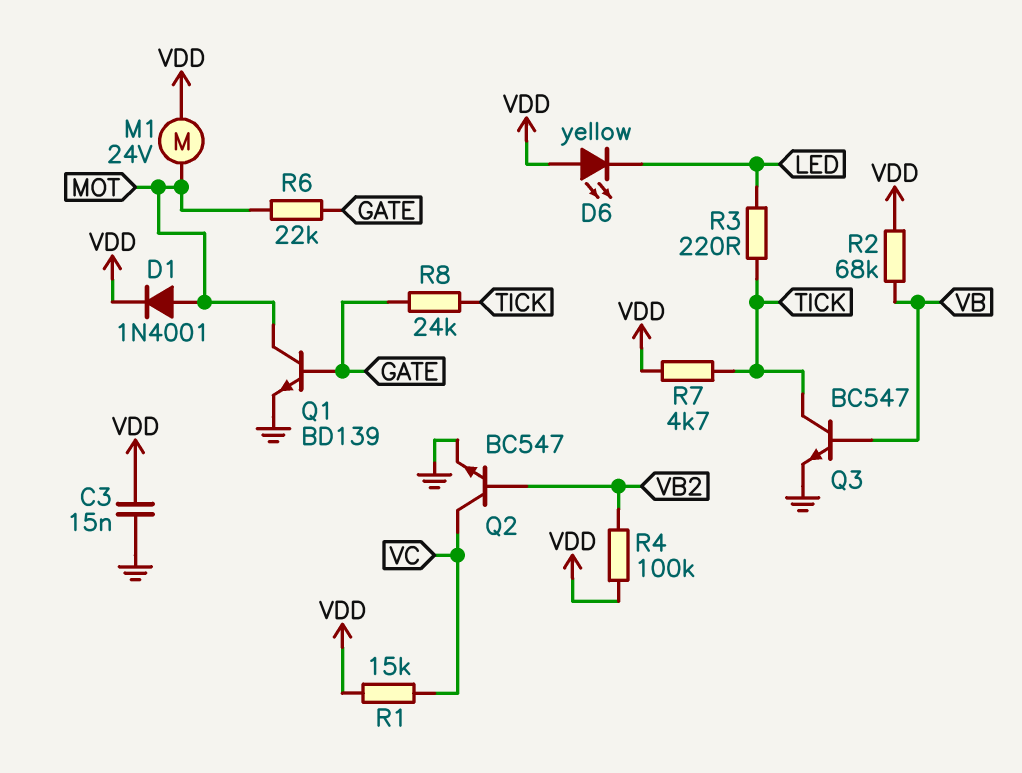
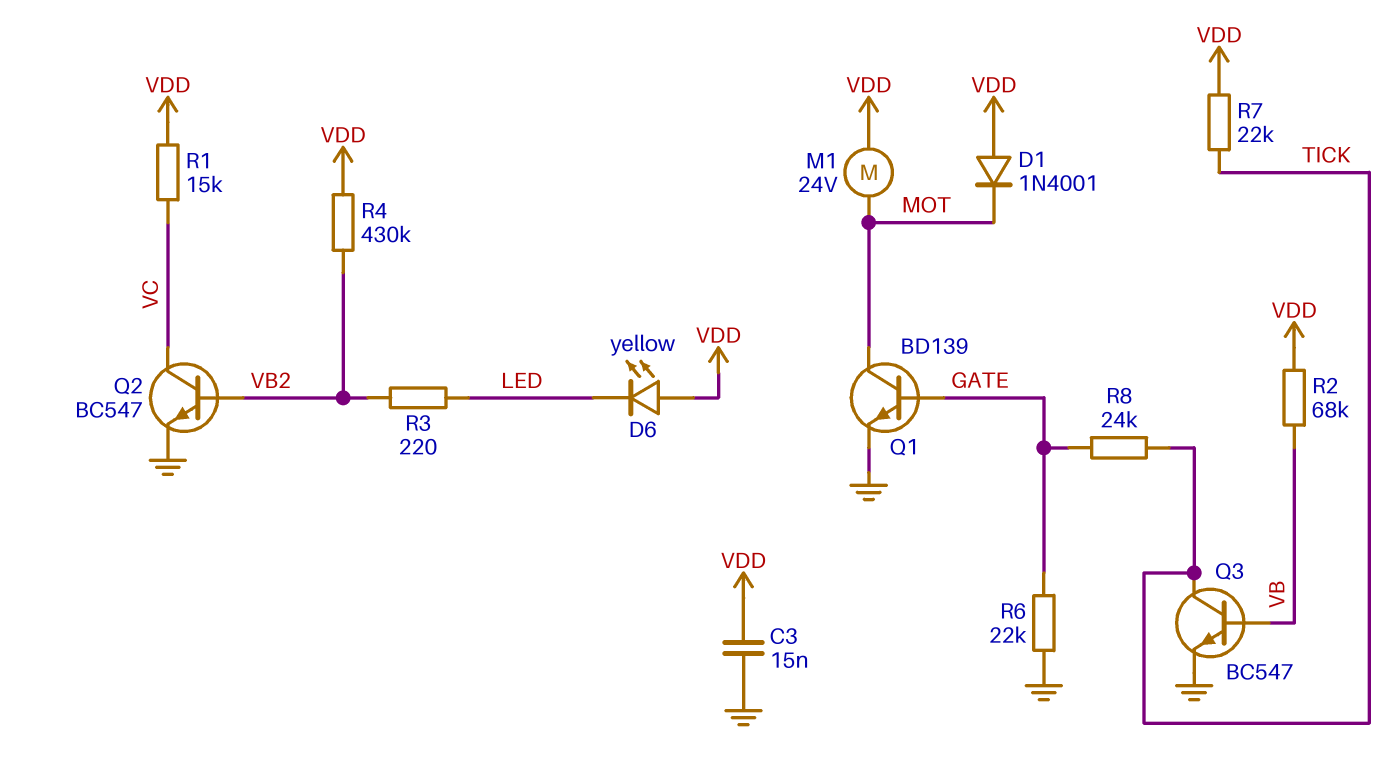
D1: diode 1N4001 (A MOT, K VDD) -> diode 1N4001 (A VDD, K MOT)
R3: 220 (LED, TICK) -> 220 (LED, VB2)
R4: 100k (VB2, VDD) -> 430k (VB2, VDD)
R6: 22k (GATE, MOT) -> 22k (GATE, GND)
R7: 4.7k (TICK, VDD) -> 22k (TICK, VDD)

